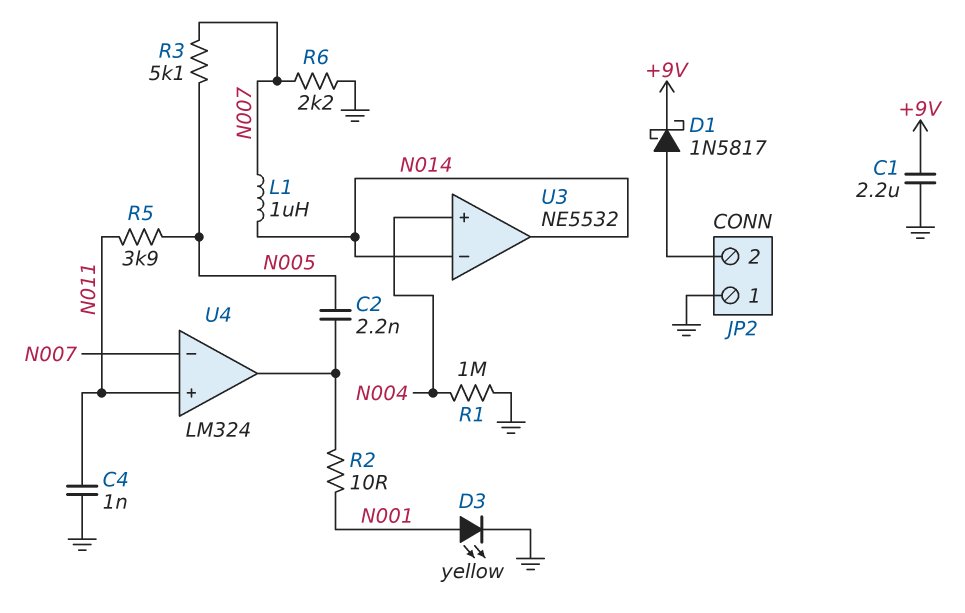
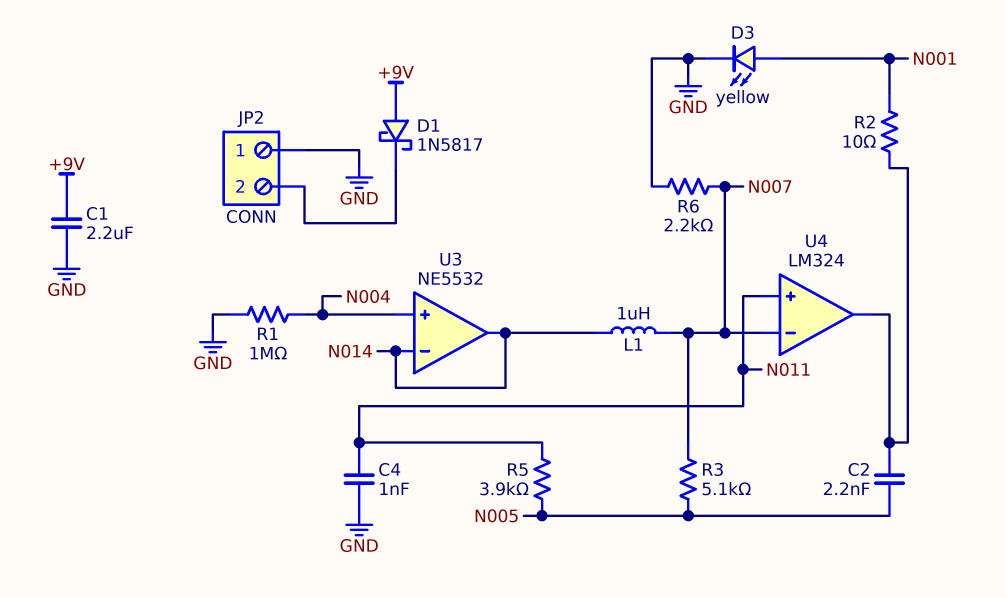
D1: schottky 1N5817 (A JP2/2, K +9V) -> schottky 1N5817 (A +9V, K JP2/2)

